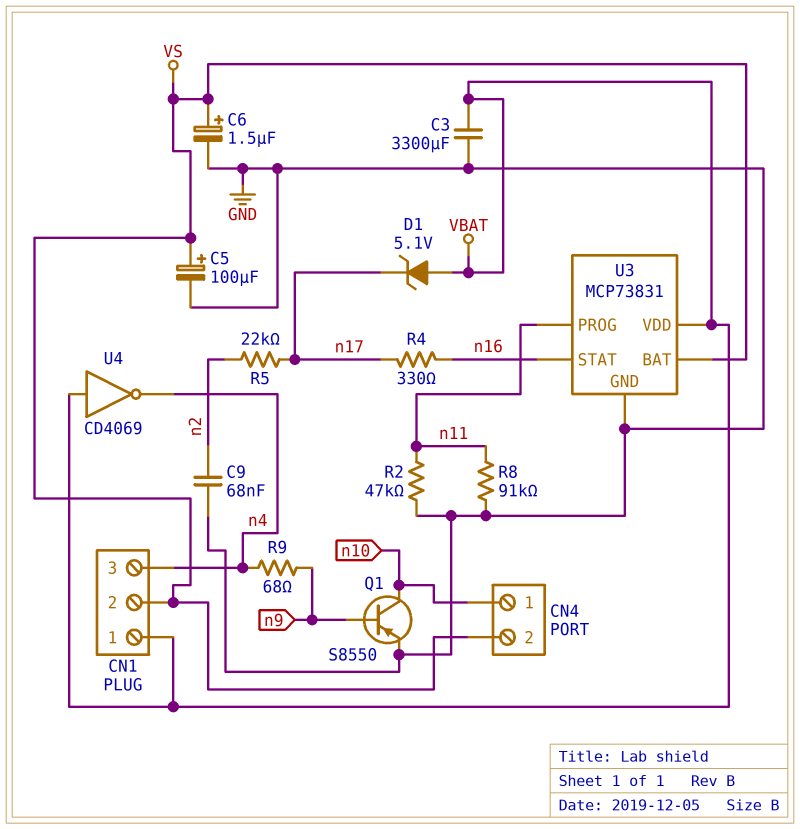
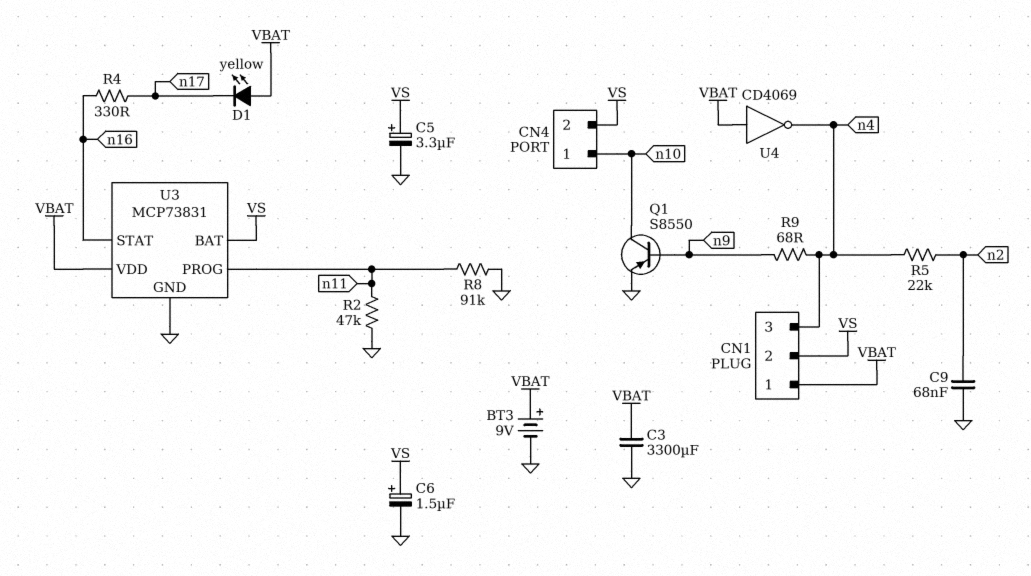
BT3: none -> 9V (plus VBAT, minus GND)
C5: 100uF (plus VS, minus GND) -> 3.3uF (plus VS, minus GND)
D1: zener 5.1V (A VBAT, K n17) -> LED yellow (A VBAT, K n17)
R5: 22k (n2, n17) -> 22k (n2, n4)

